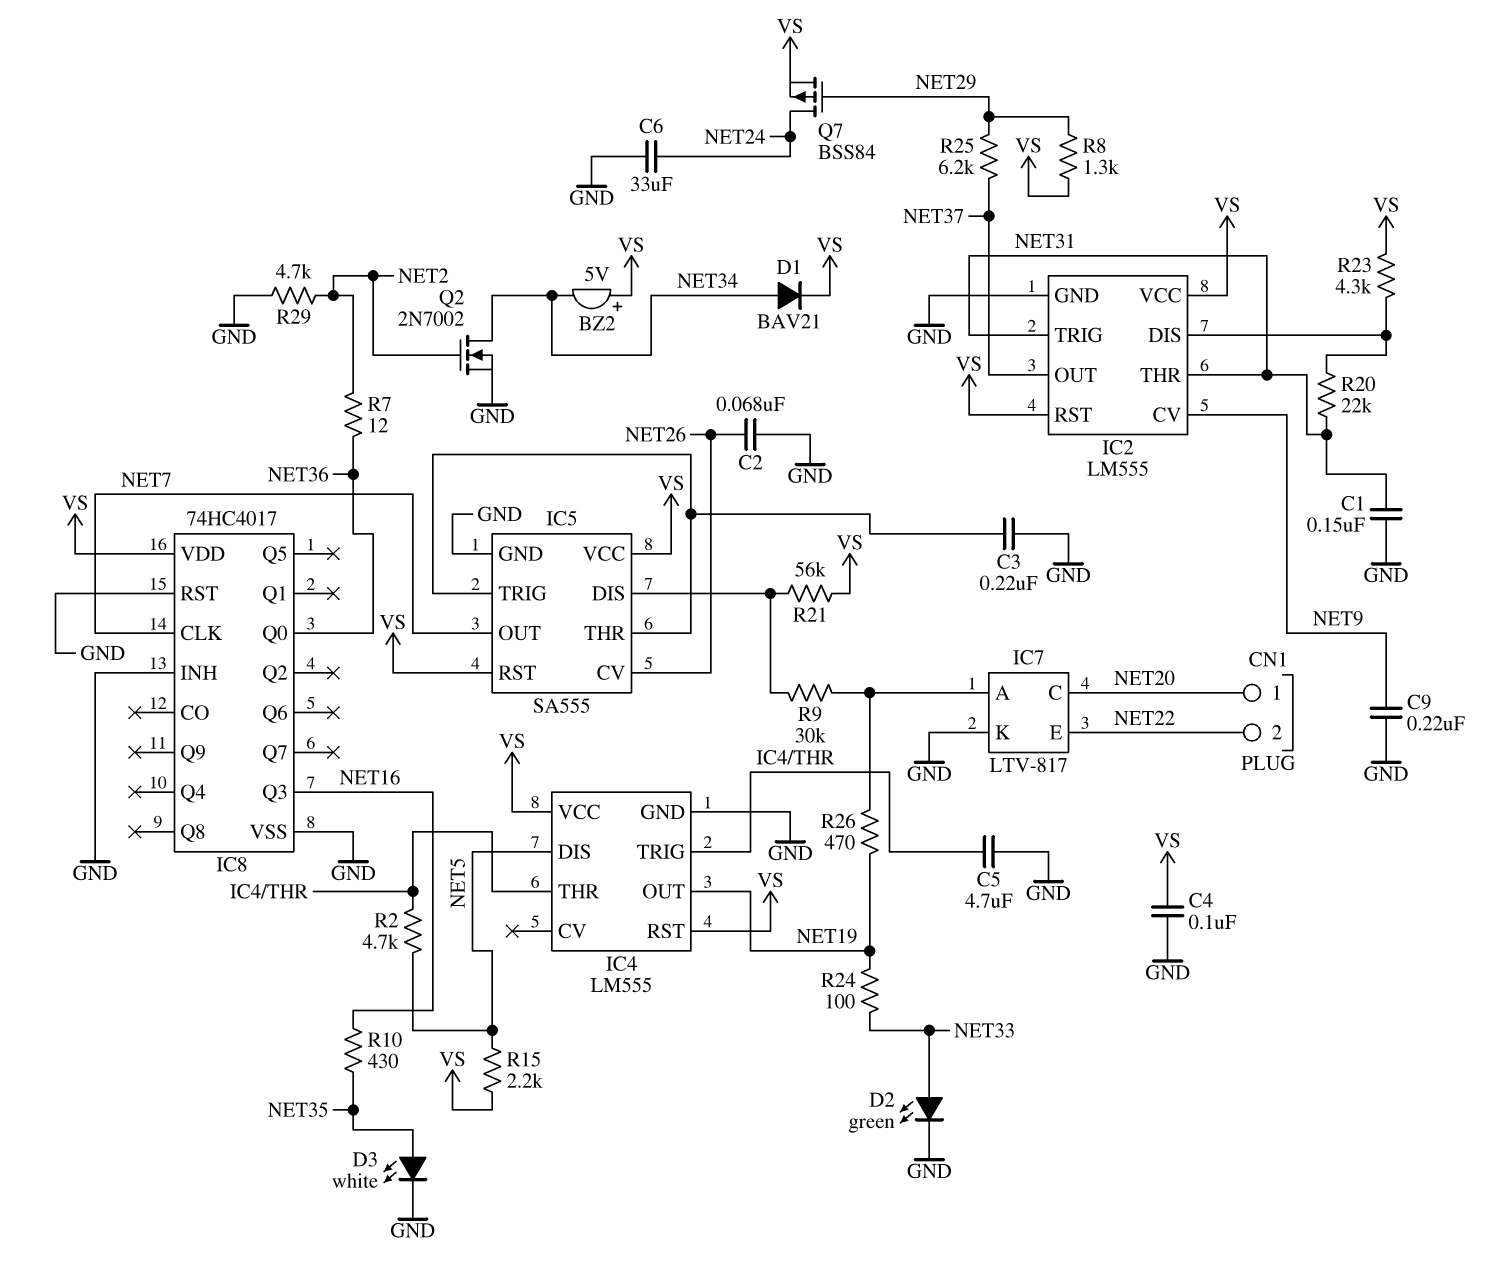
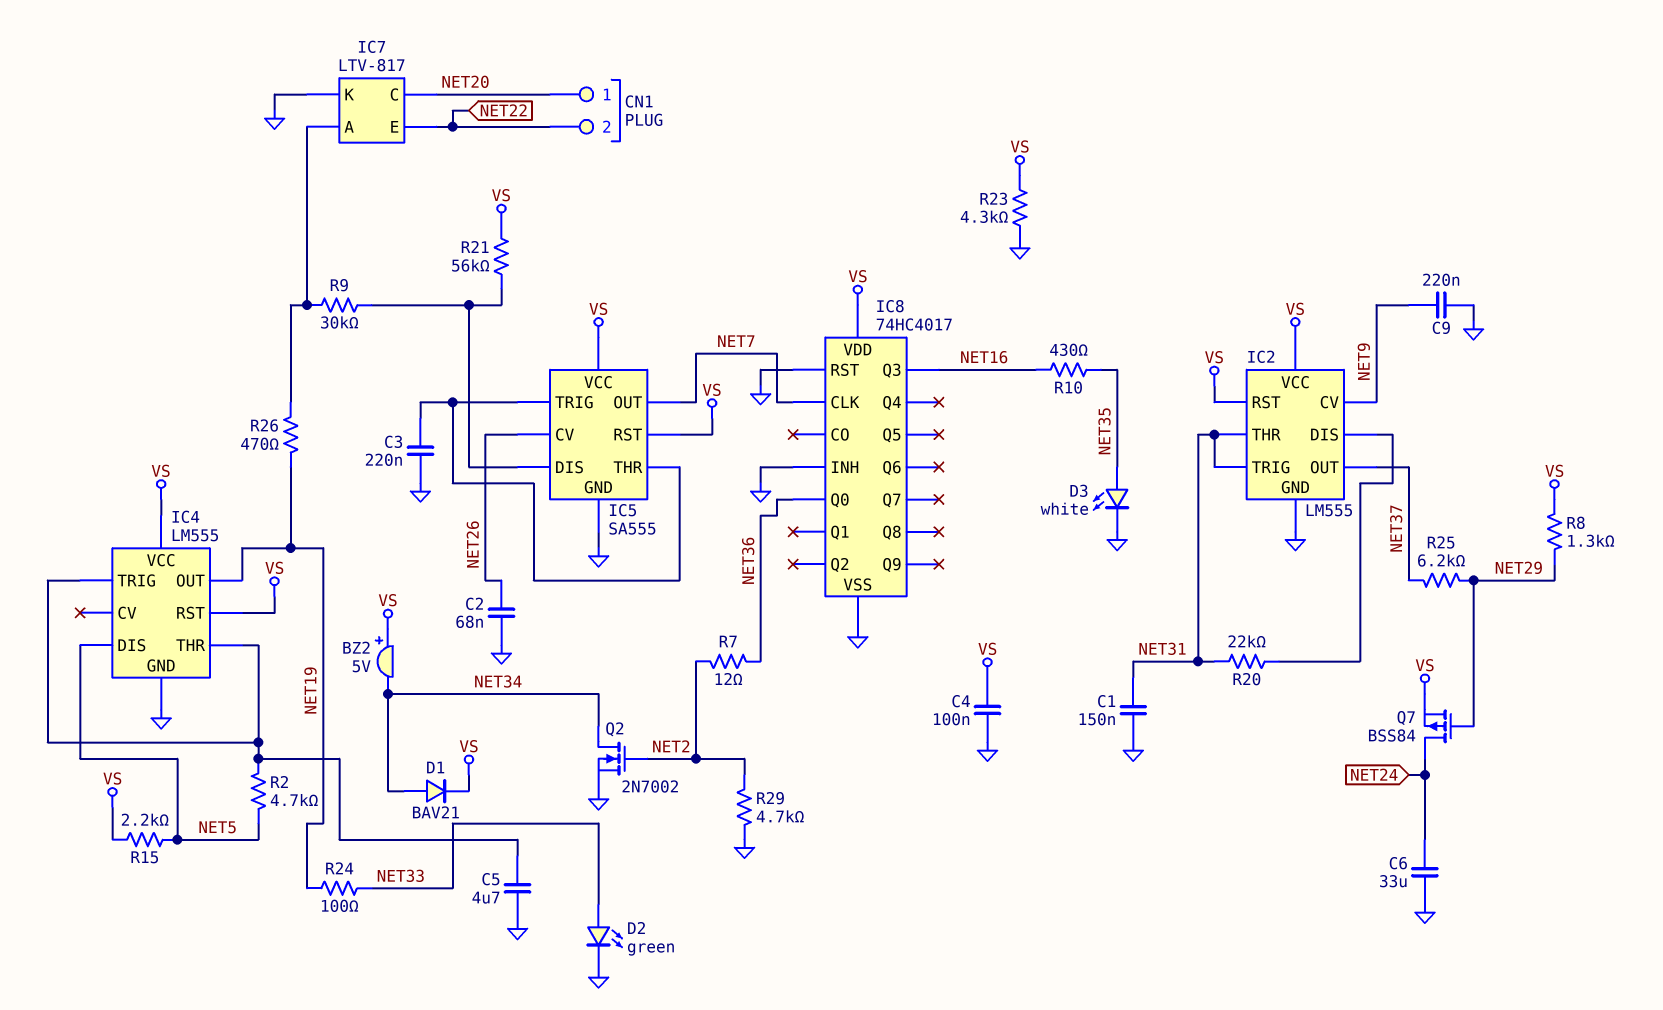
R23: 4.3k (IC2/DIS, VS) -> 4.3k (GND, VS)

